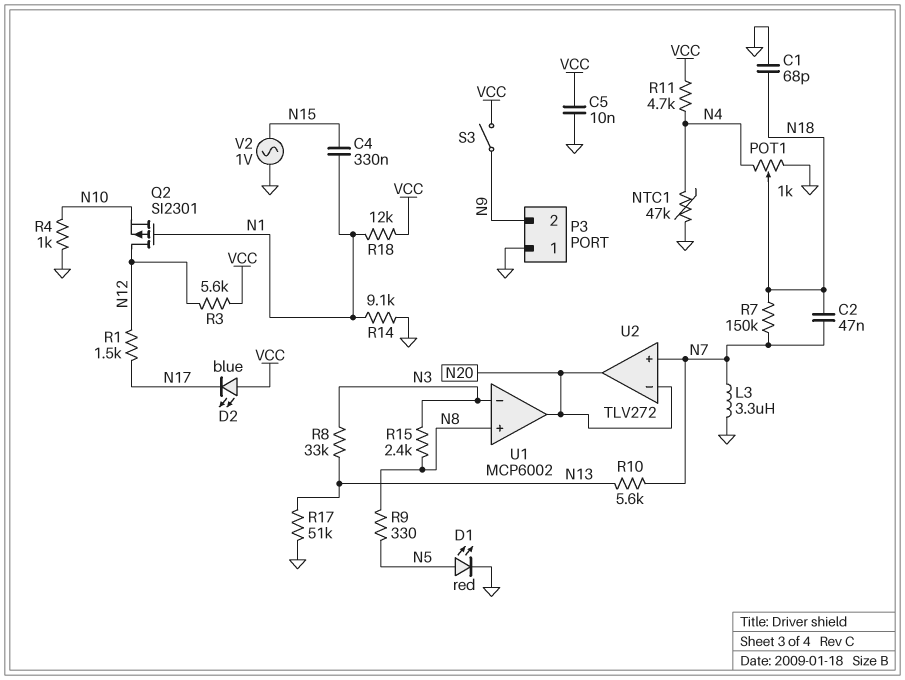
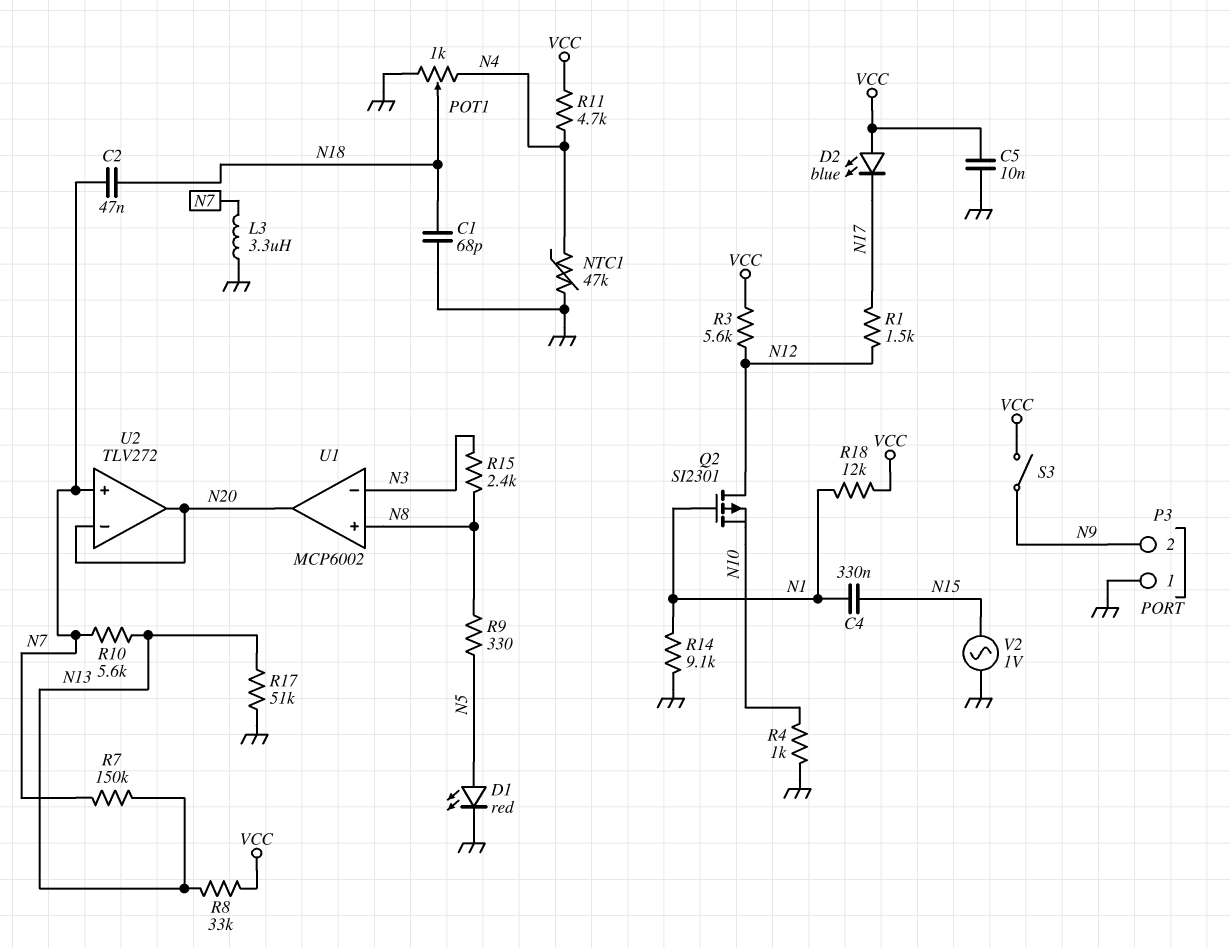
R7: 150k (N7, N18) -> 150k (N7, N13)
R8: 33k (N3, N13) -> 33k (N13, VCC)

